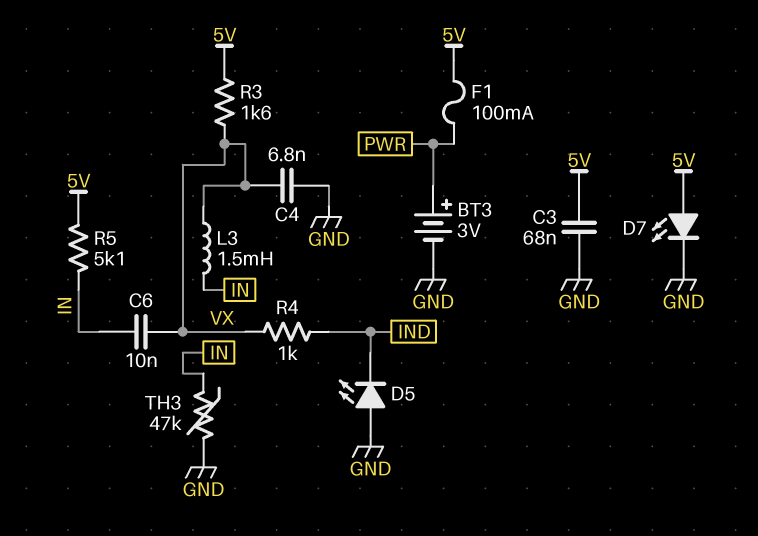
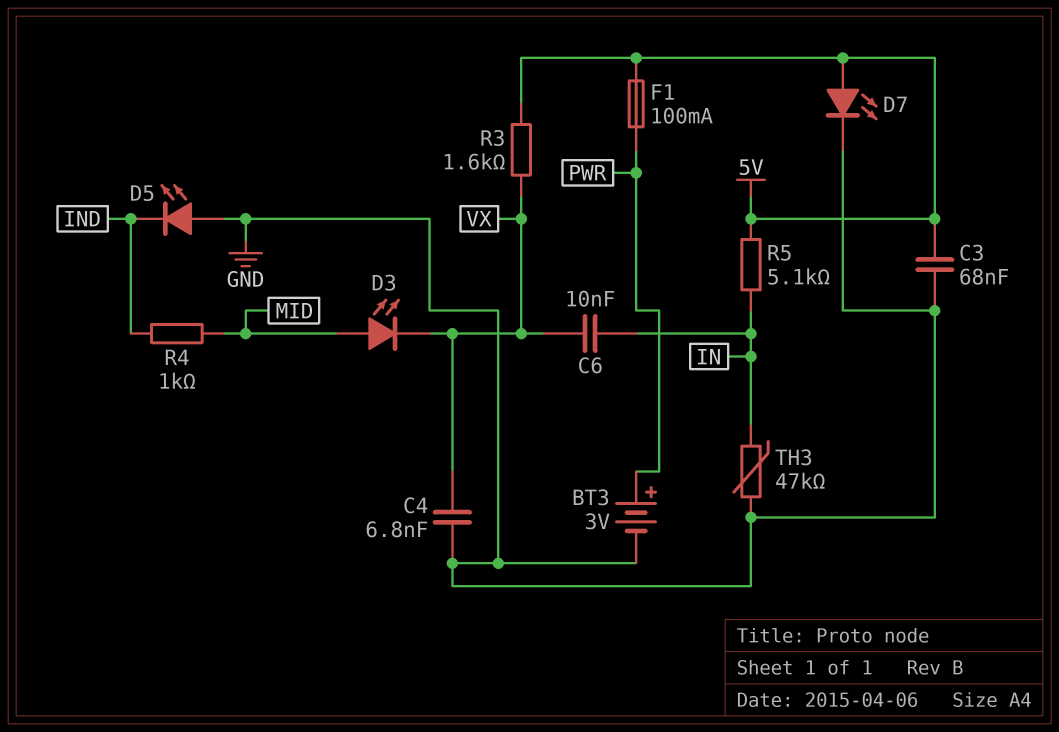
D3: none -> LED (A MID, K VX)
L3: 1.5mH (IN, VX) -> none
R4: 1k (IND, VX) -> 1k (IND, MID)

